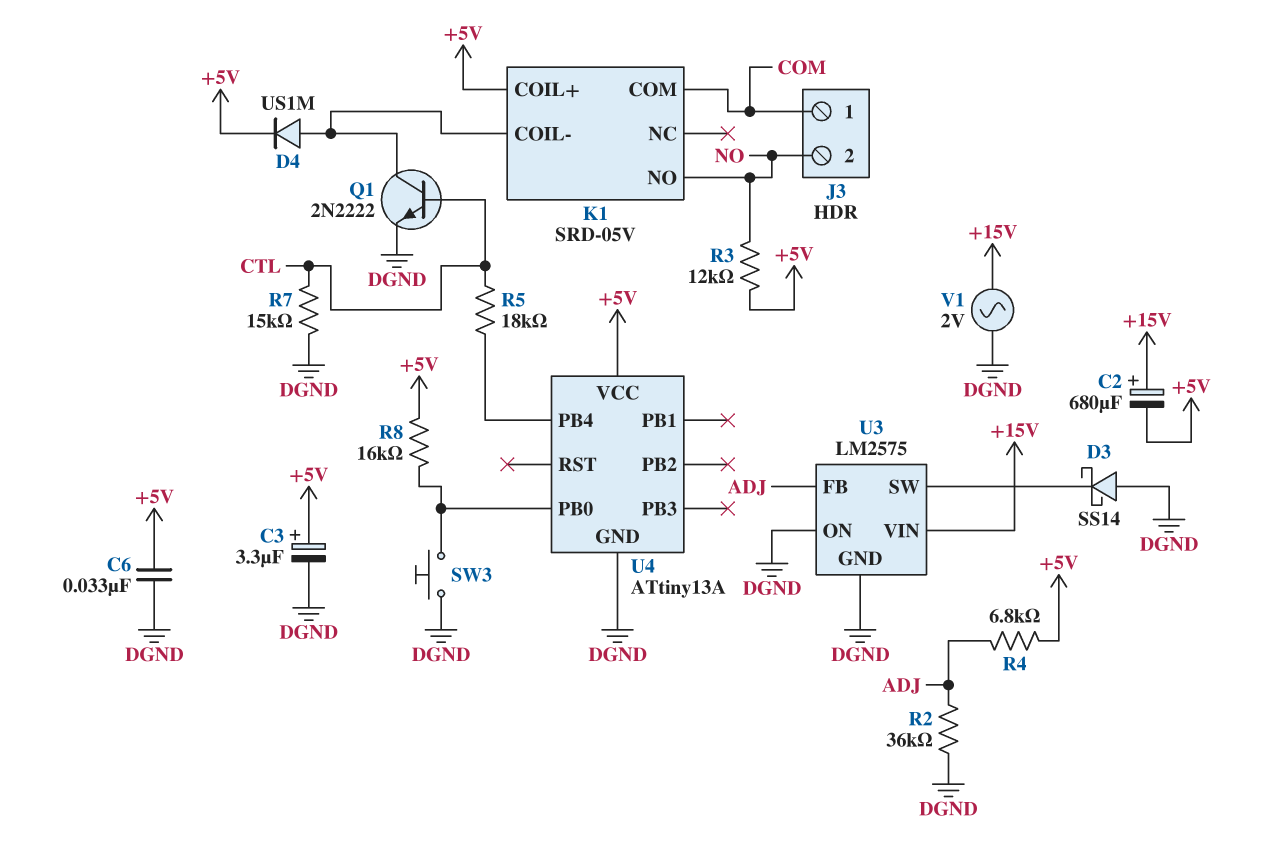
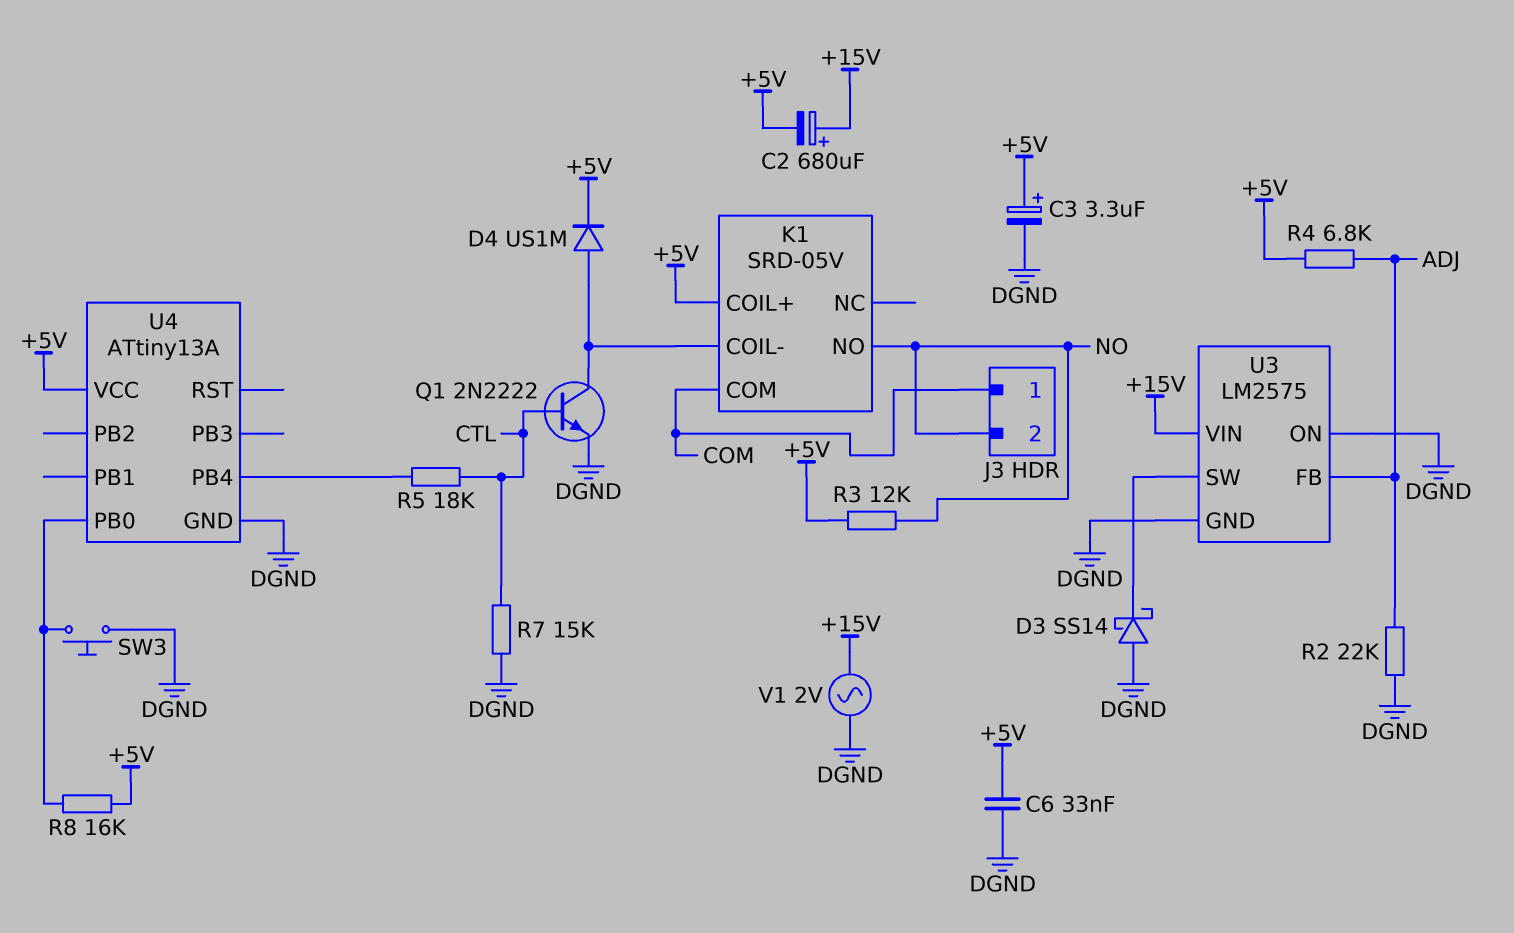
R2: 36k (ADJ, DGND) -> 22k (ADJ, DGND)

